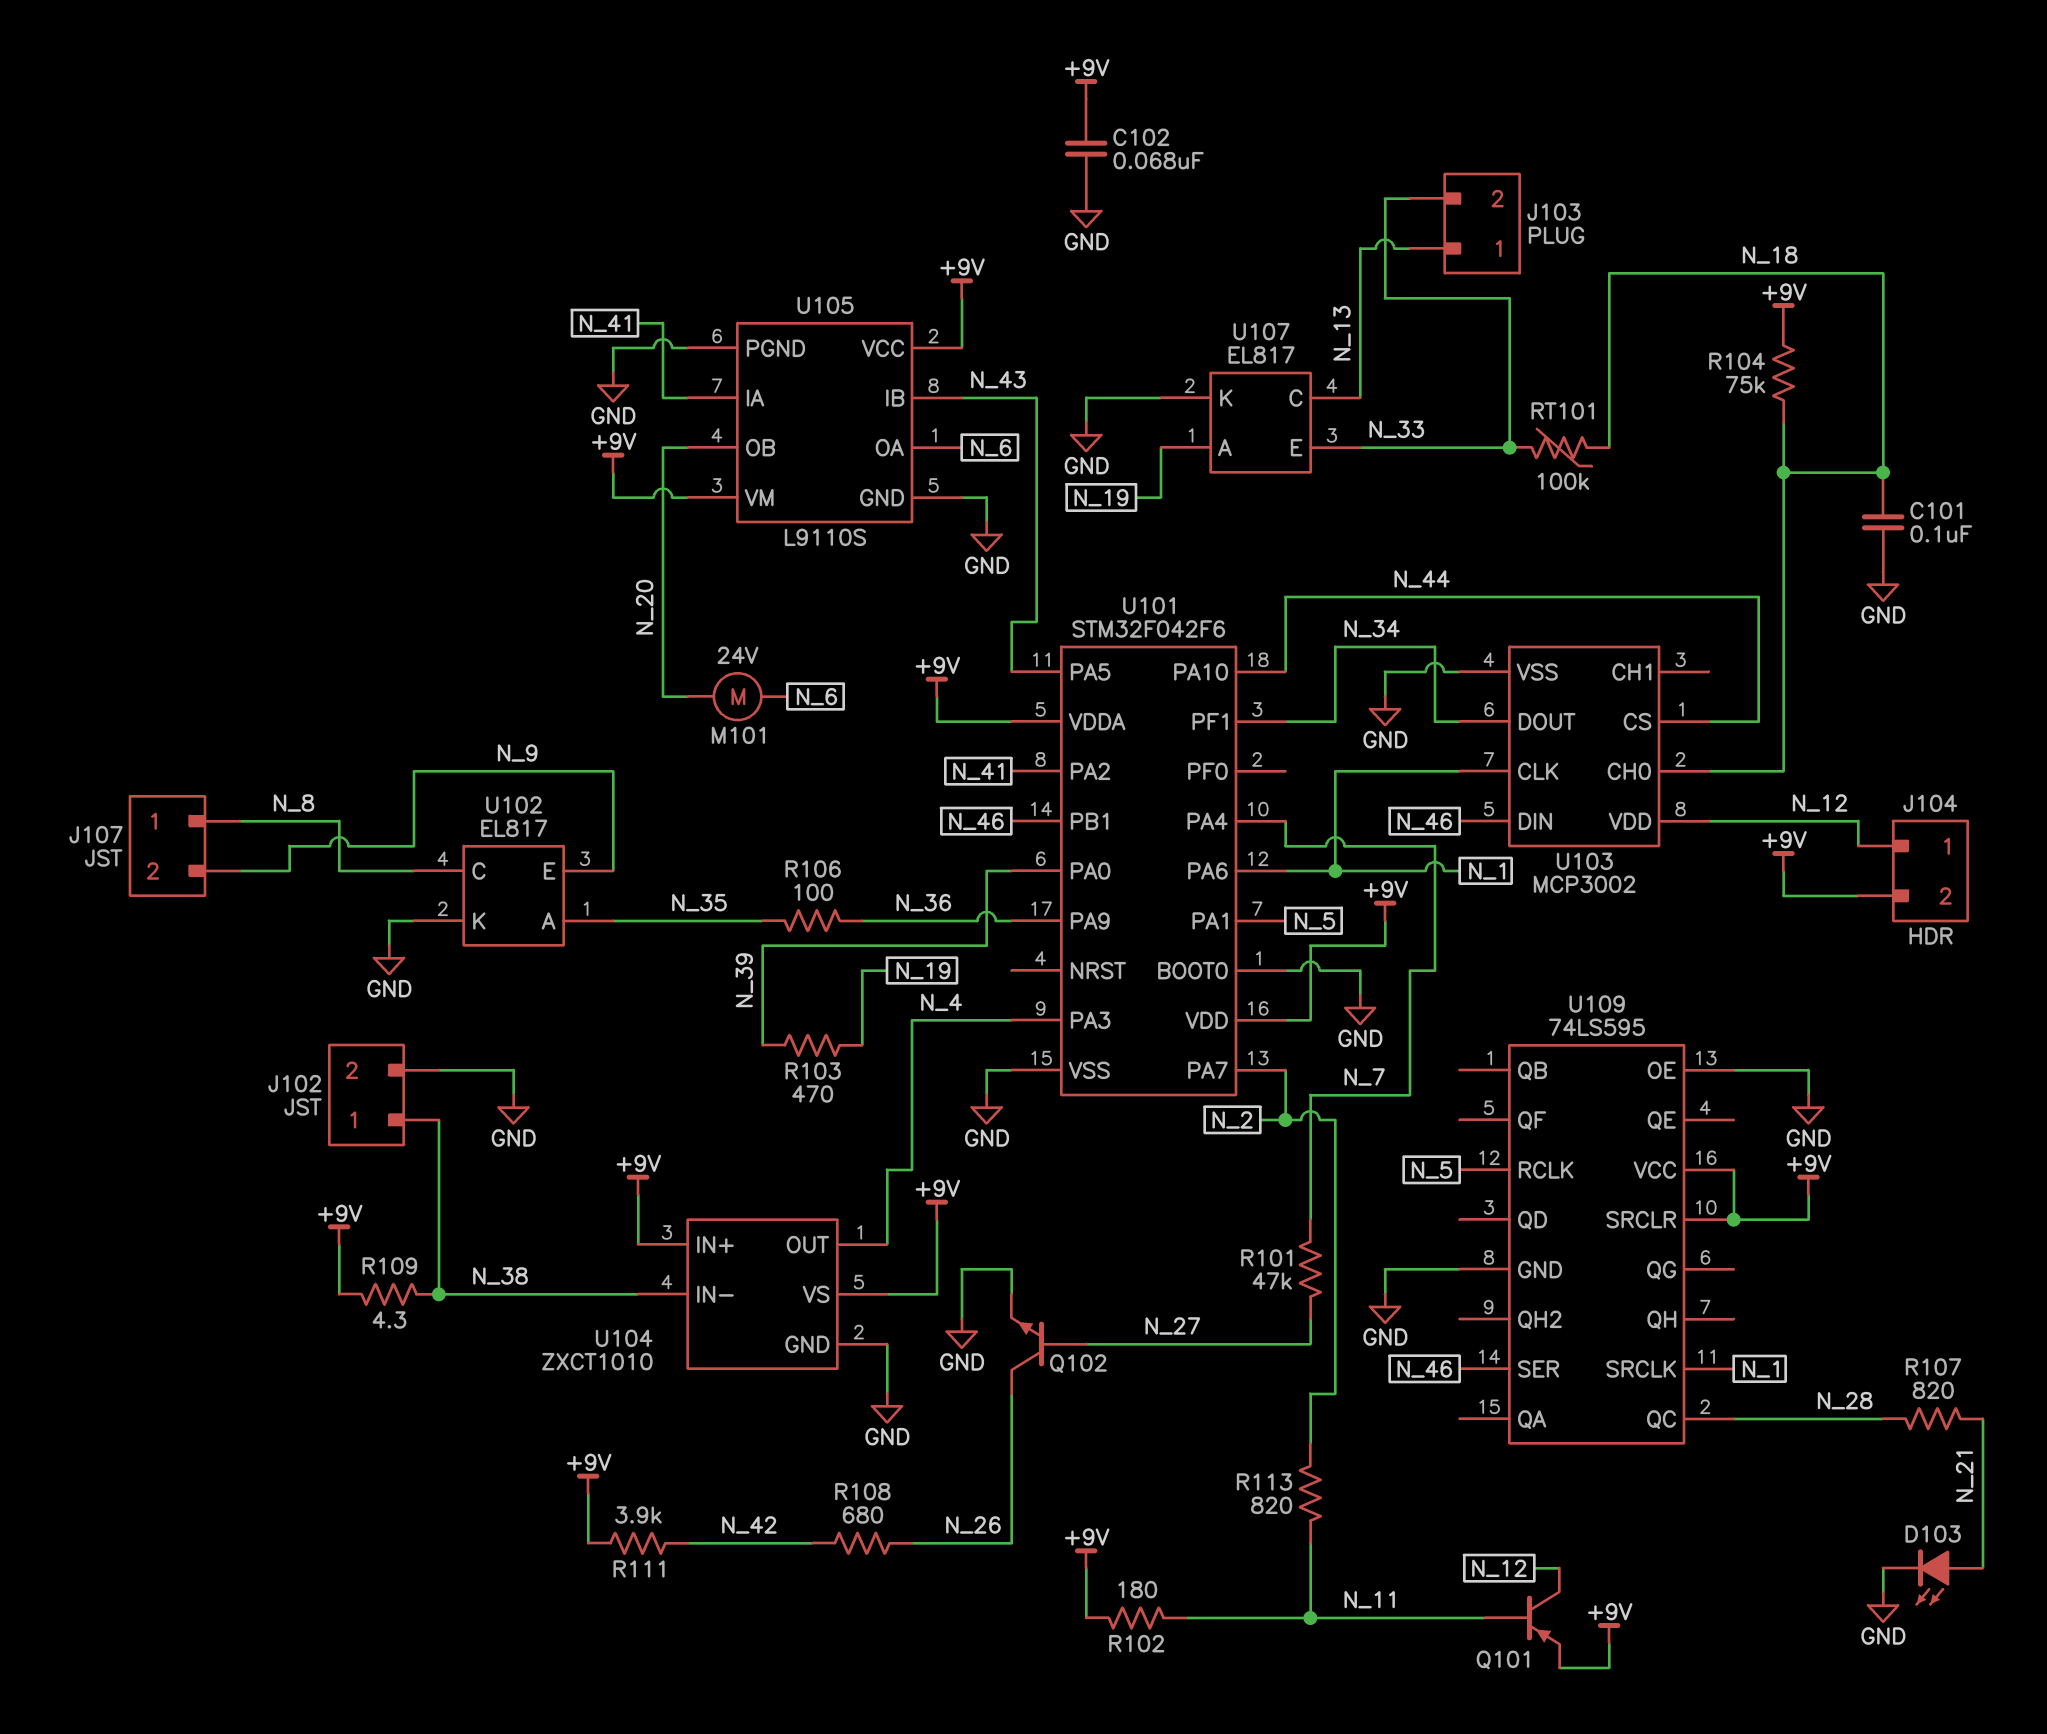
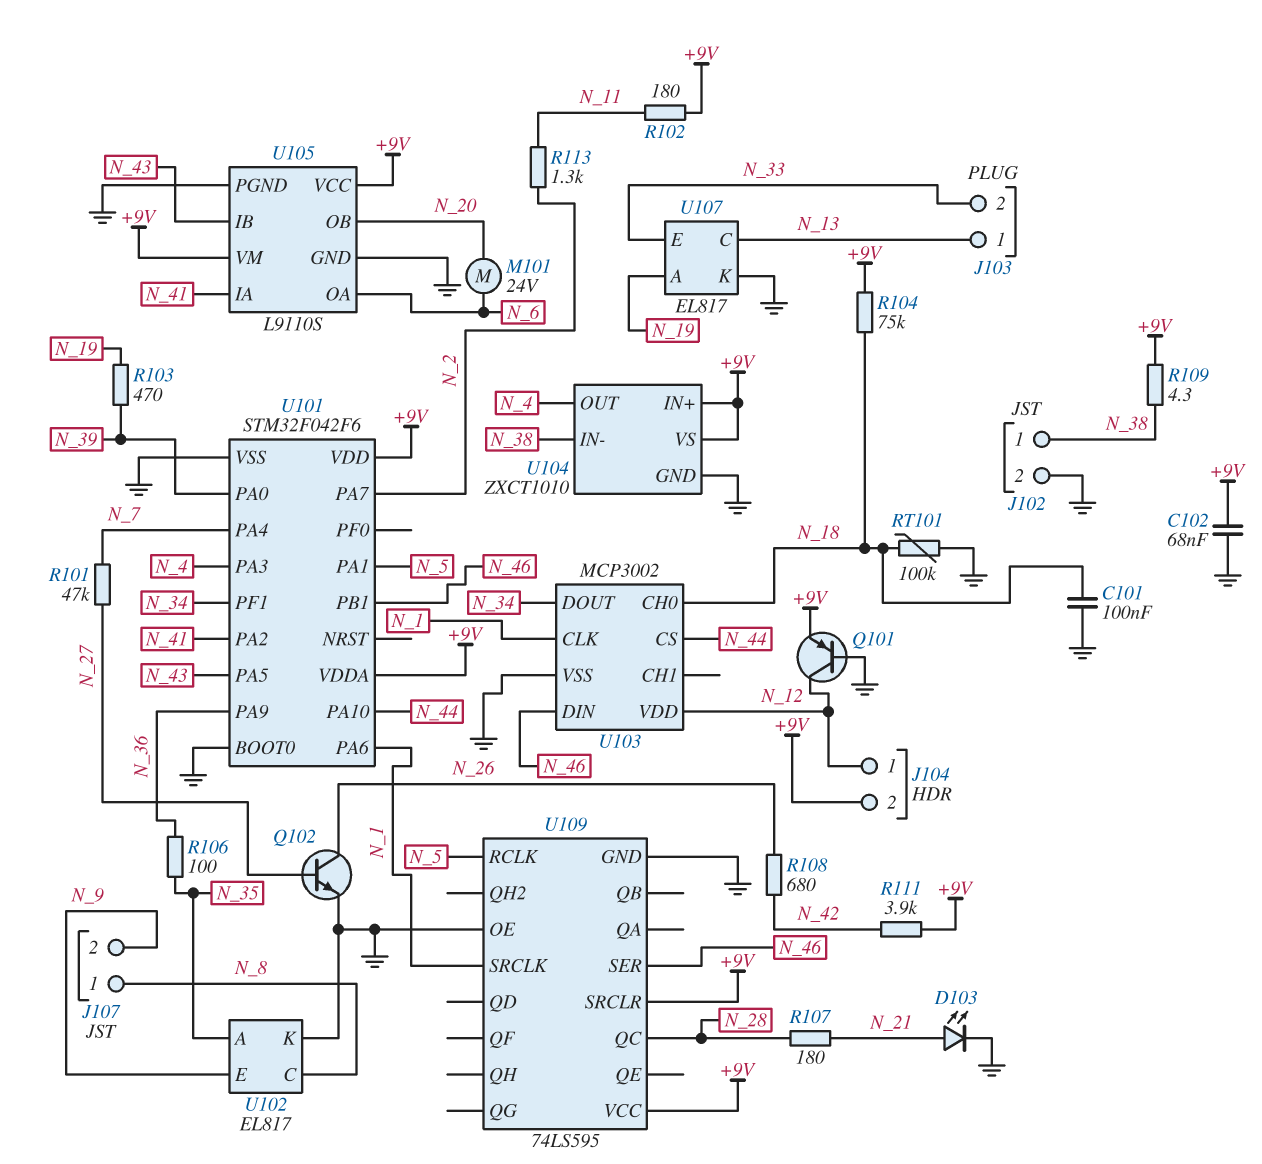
Q101: PNP (B N_11, C N_12, E +9V) -> PNP (B GND, C N_12, E +9V)
R107: 820 (N_21, N_28) -> 180 (N_21, N_28)
R113: 820 (N_2, N_11) -> 1.3k (N_2, N_11)
RT101: 100k (N_18, N_33) -> 100k (GND, N_18)

